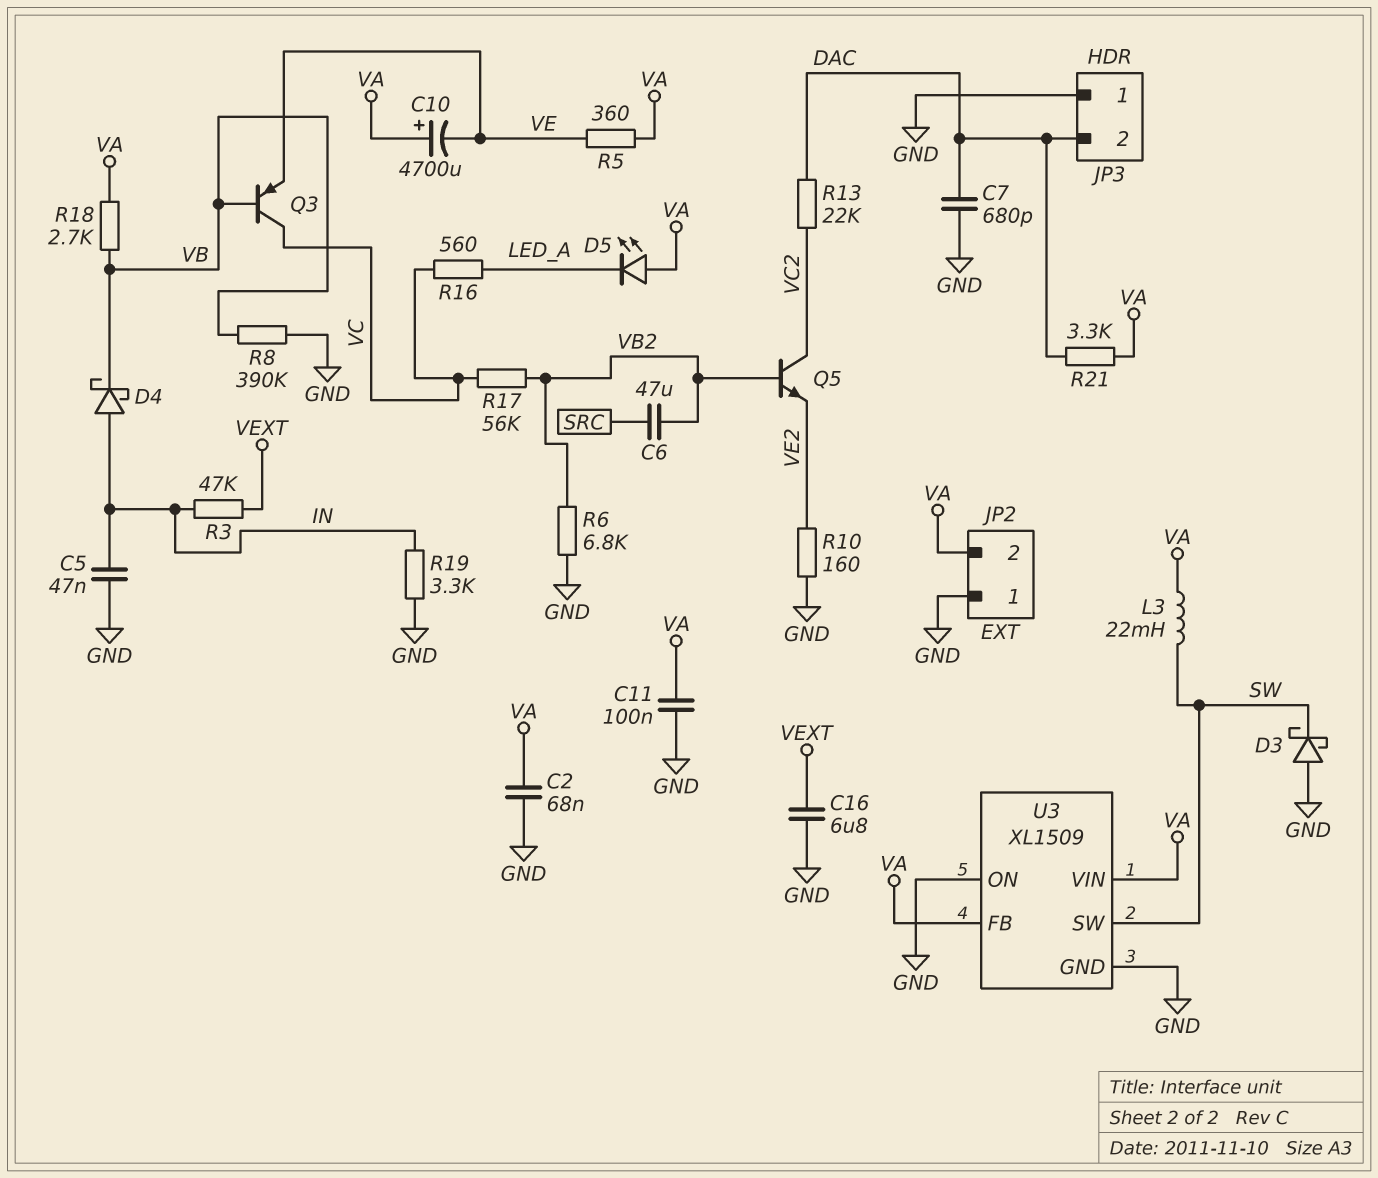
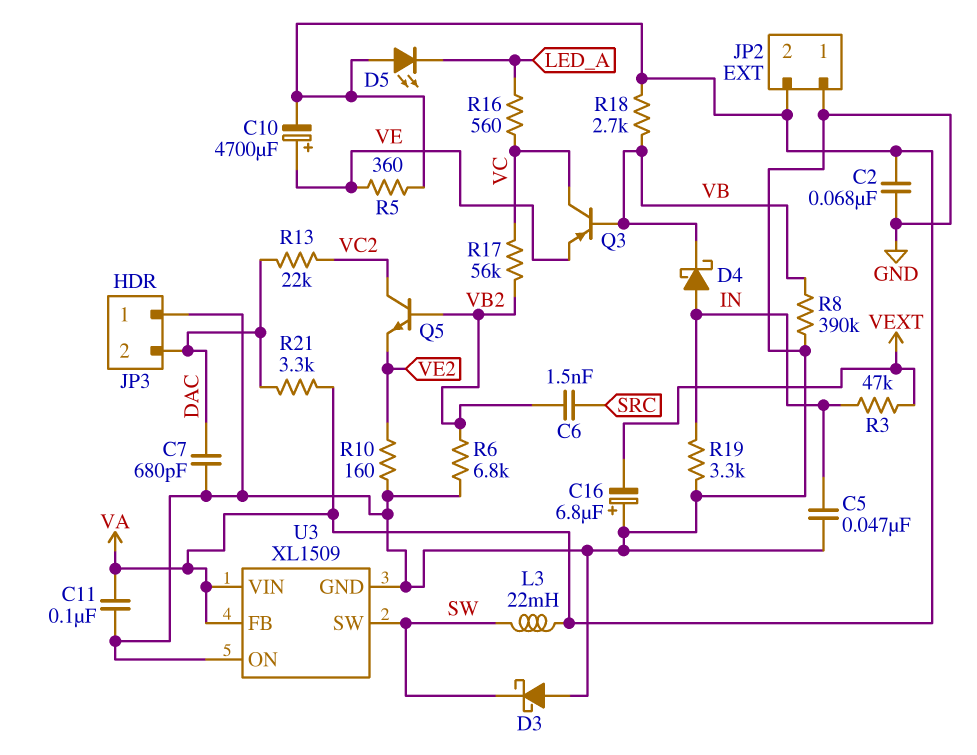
C6: 47uF (SRC, VB2) -> 1.5nF (SRC, VB2)
C10: 4700uF (plus VA, minus VE) -> 4700uF (plus VE, minus VA)
C16: 6.8uF (GND, VEXT) -> 6.8uF (plus GND, minus VEXT)

